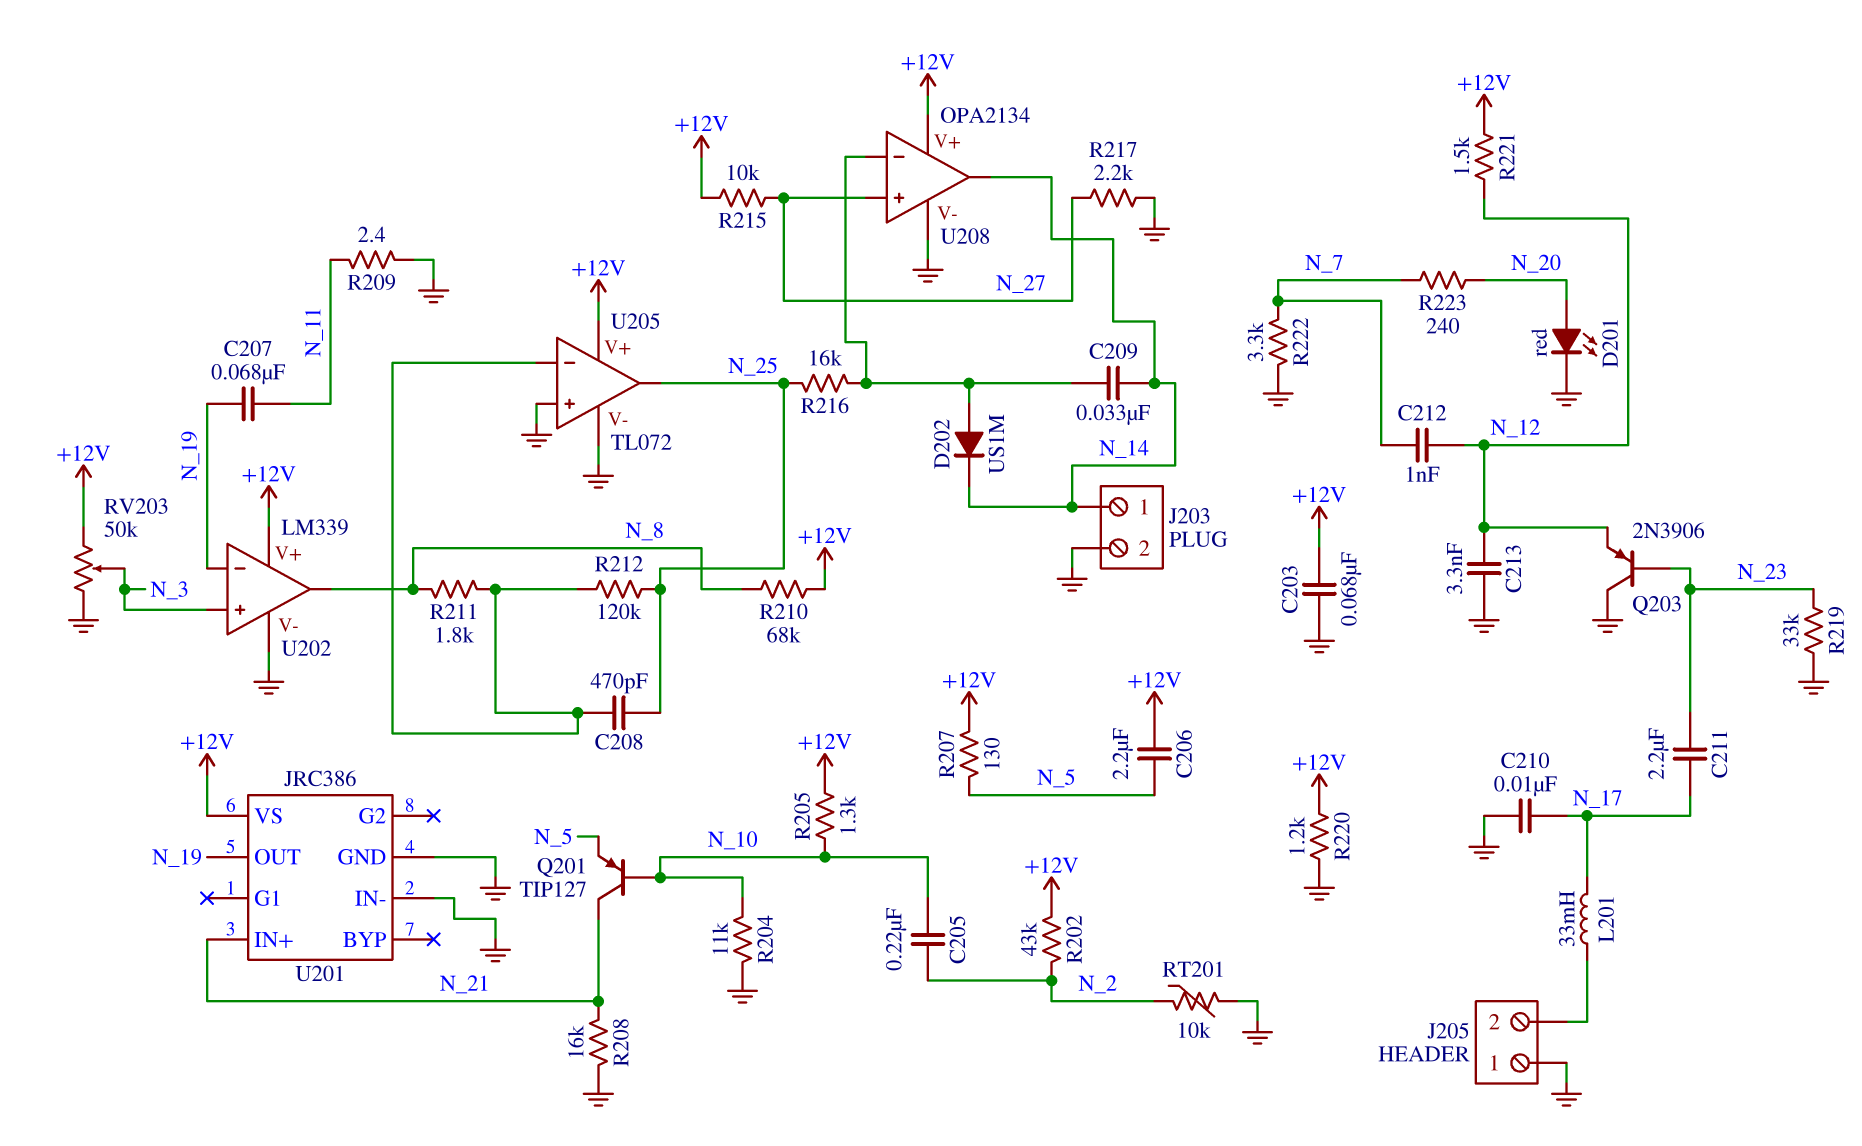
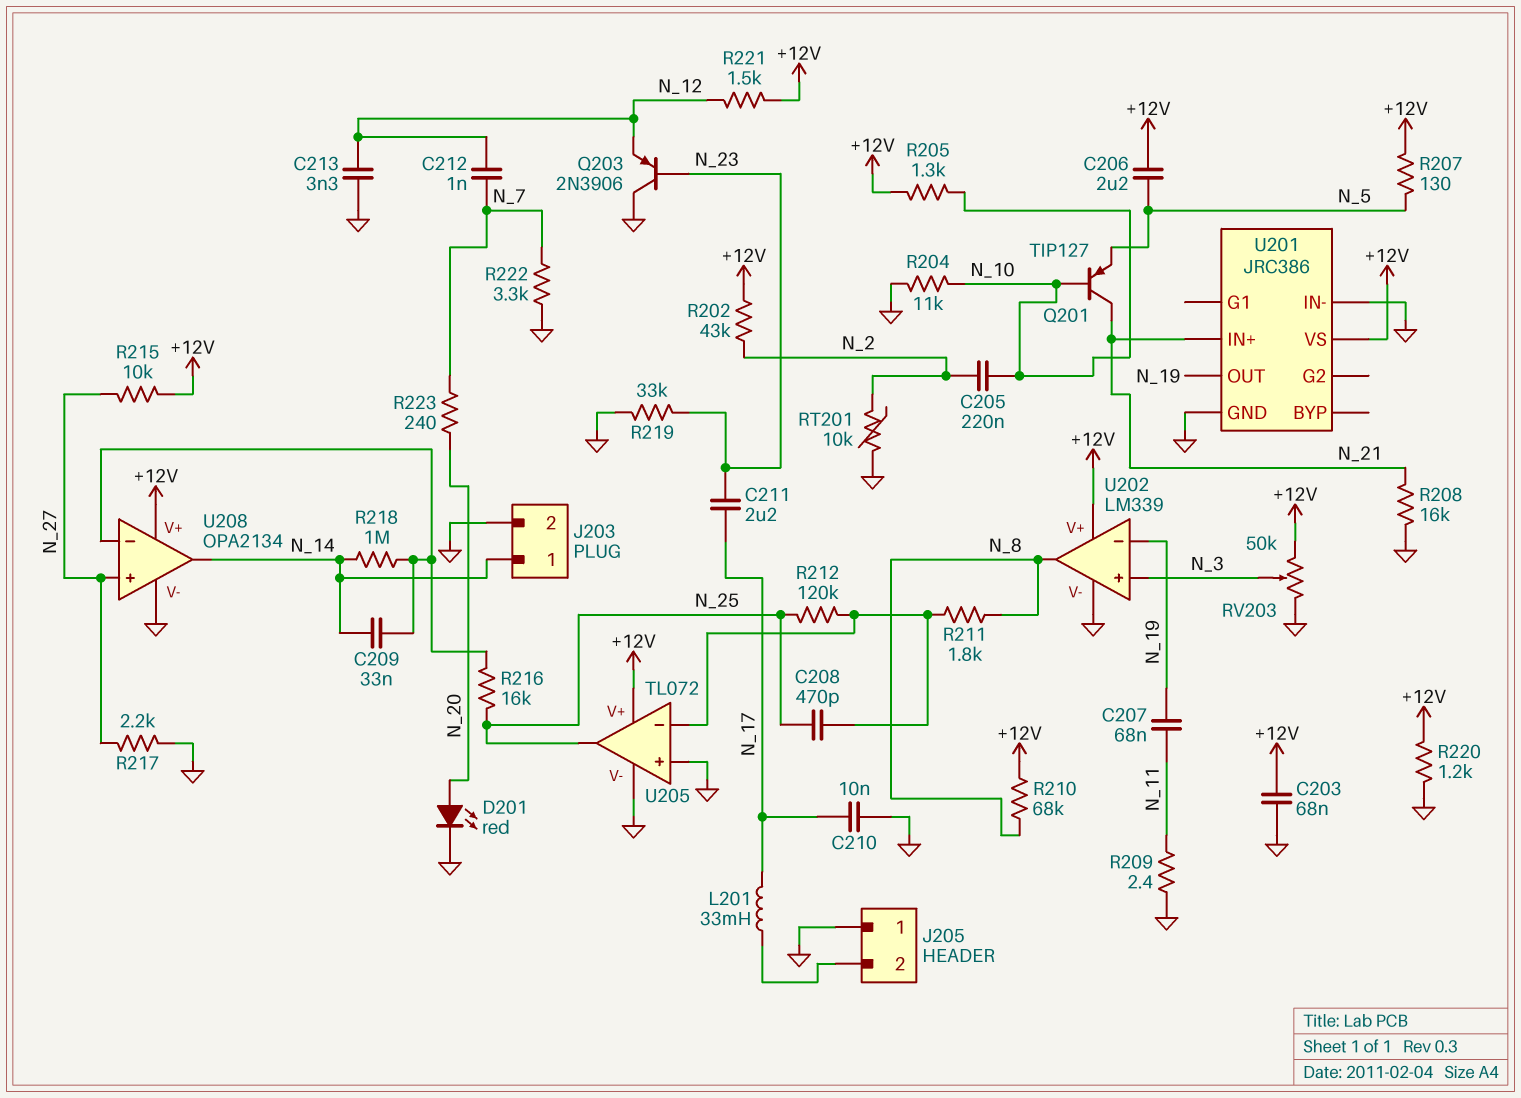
D202: diode US1M (A U208/in-, K N_14) -> none
R218: none -> 1M (N_14, U208/in-)

